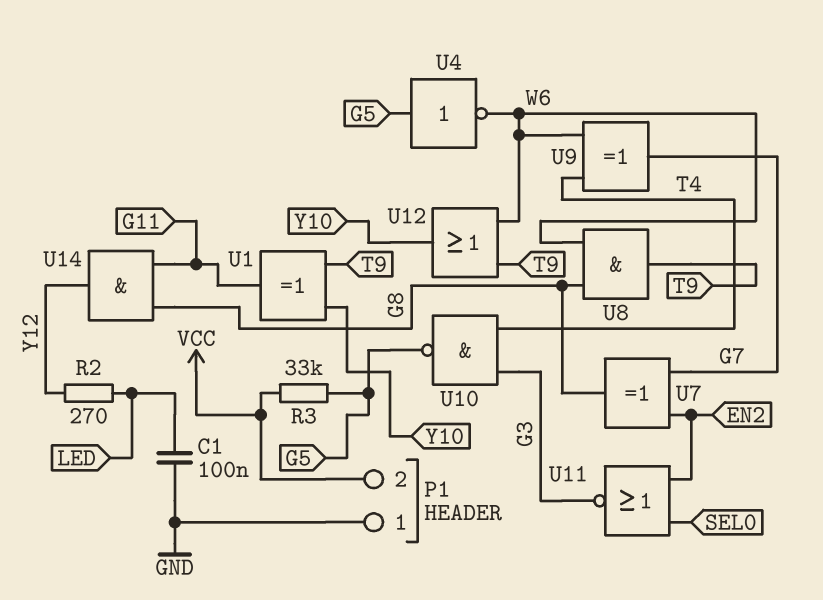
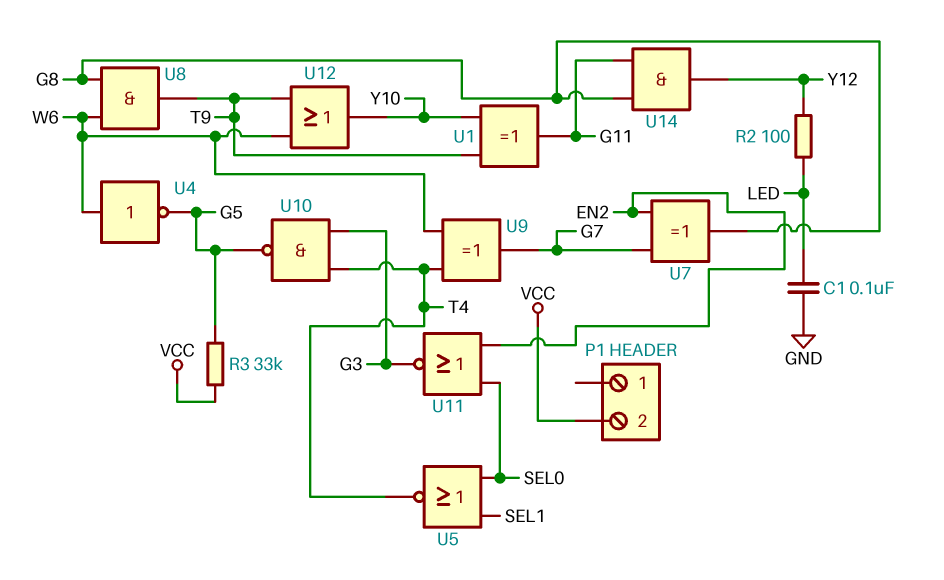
P1 pin 1: GND -> none
R2: 270 (LED, Y12) -> 100 (LED, Y12)
U4: NOT (in G5, out W6) -> NOT (in W6, out G5)
U5: none -> NOR (in SEL0, in SEL1, out T4)

